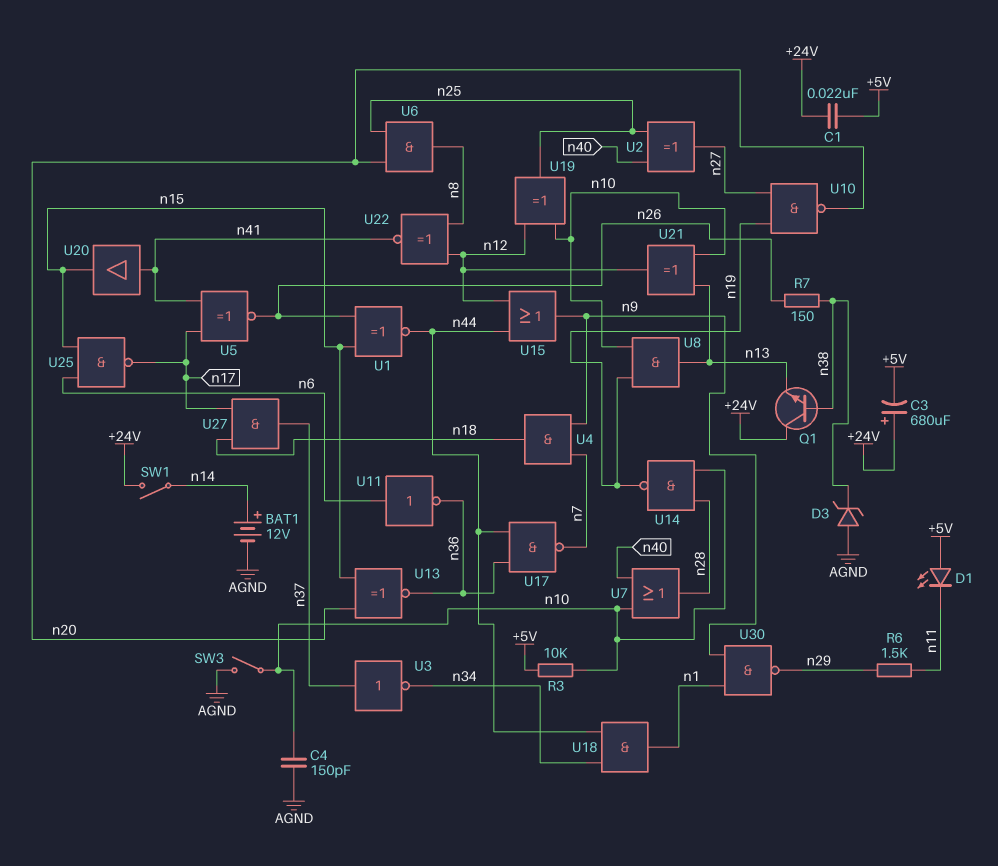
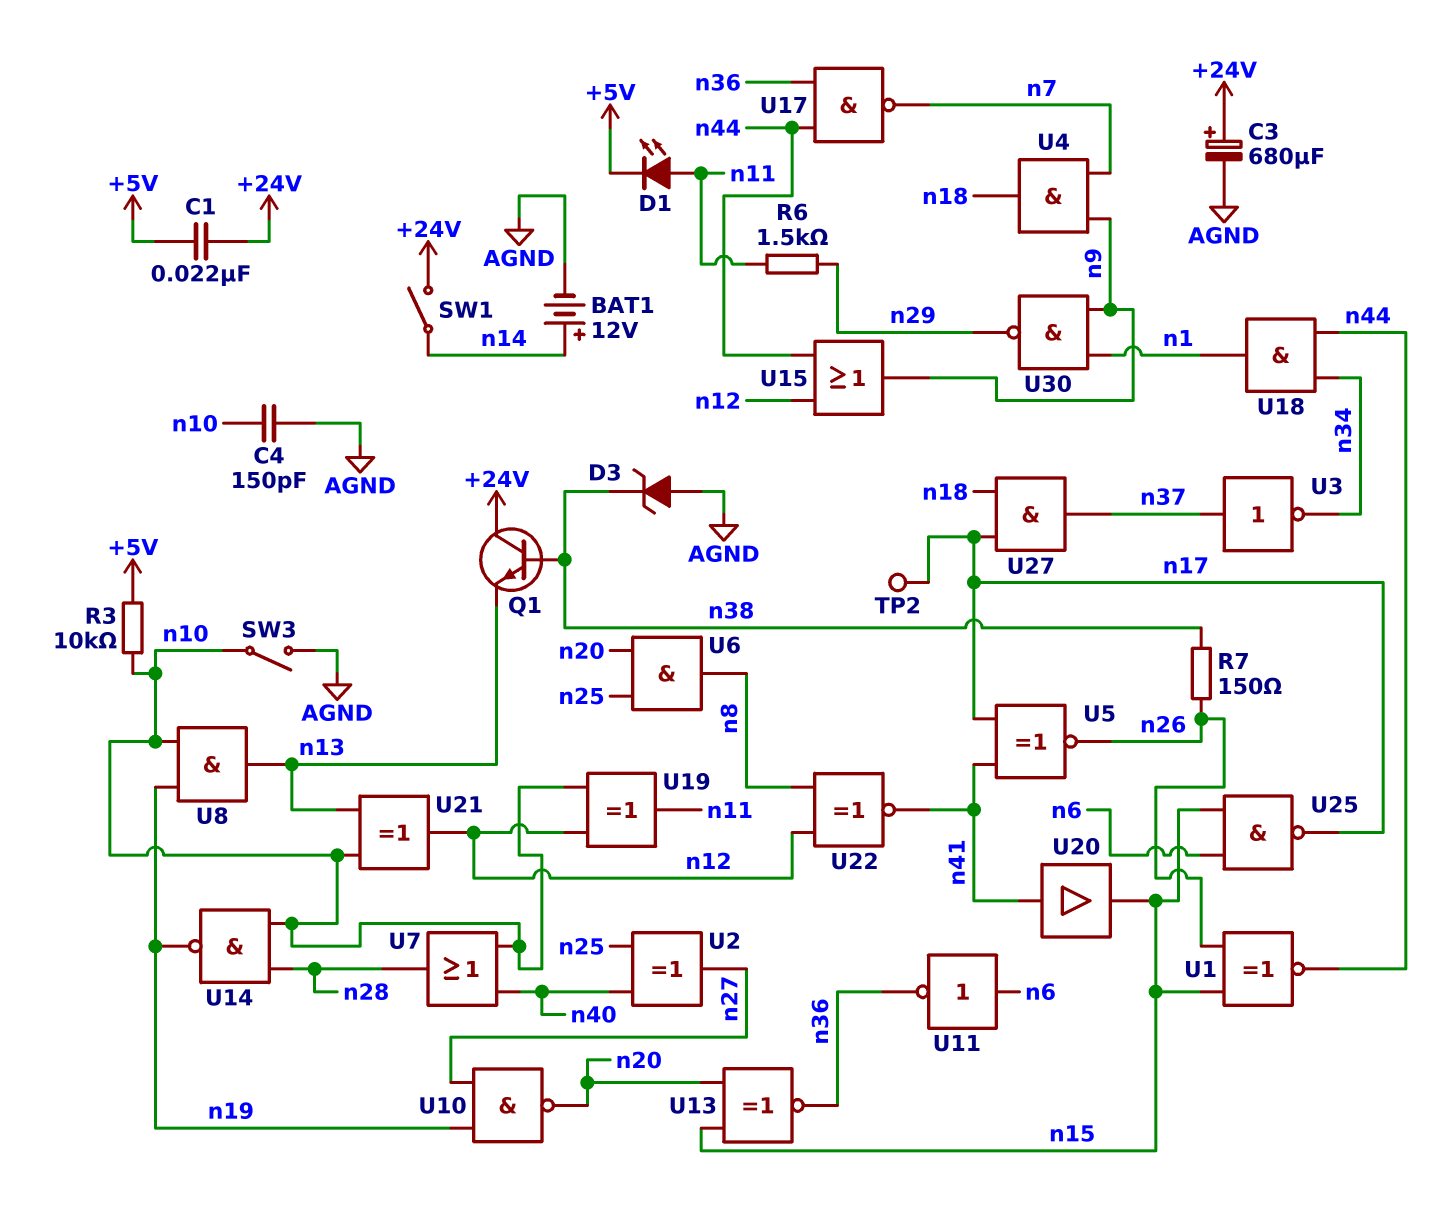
C3: 680uF (plus +24V, minus +5V) -> 680uF (plus +24V, minus AGND)
D1: LED (A +5V, K n11) -> LED (A n11, K +5V)
TP2: none -> test point (n17)
U19: XOR (in n10, in n12, out n25) -> XOR (in n10, in n12, out n11)

